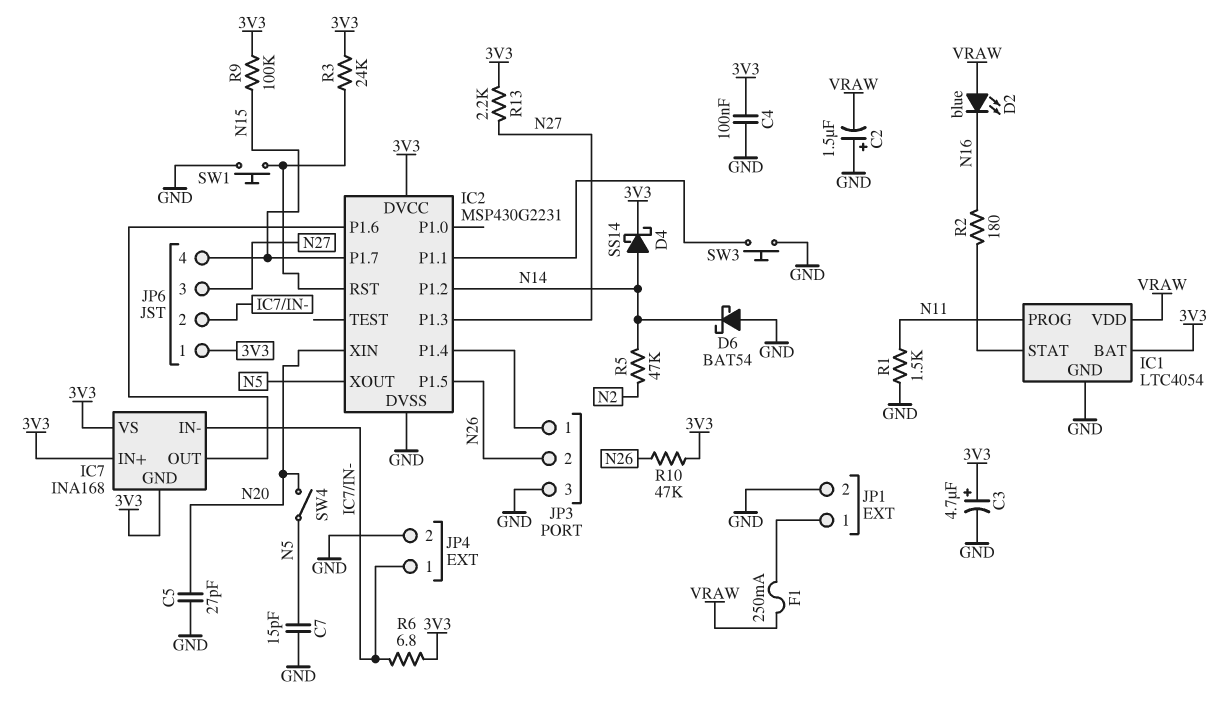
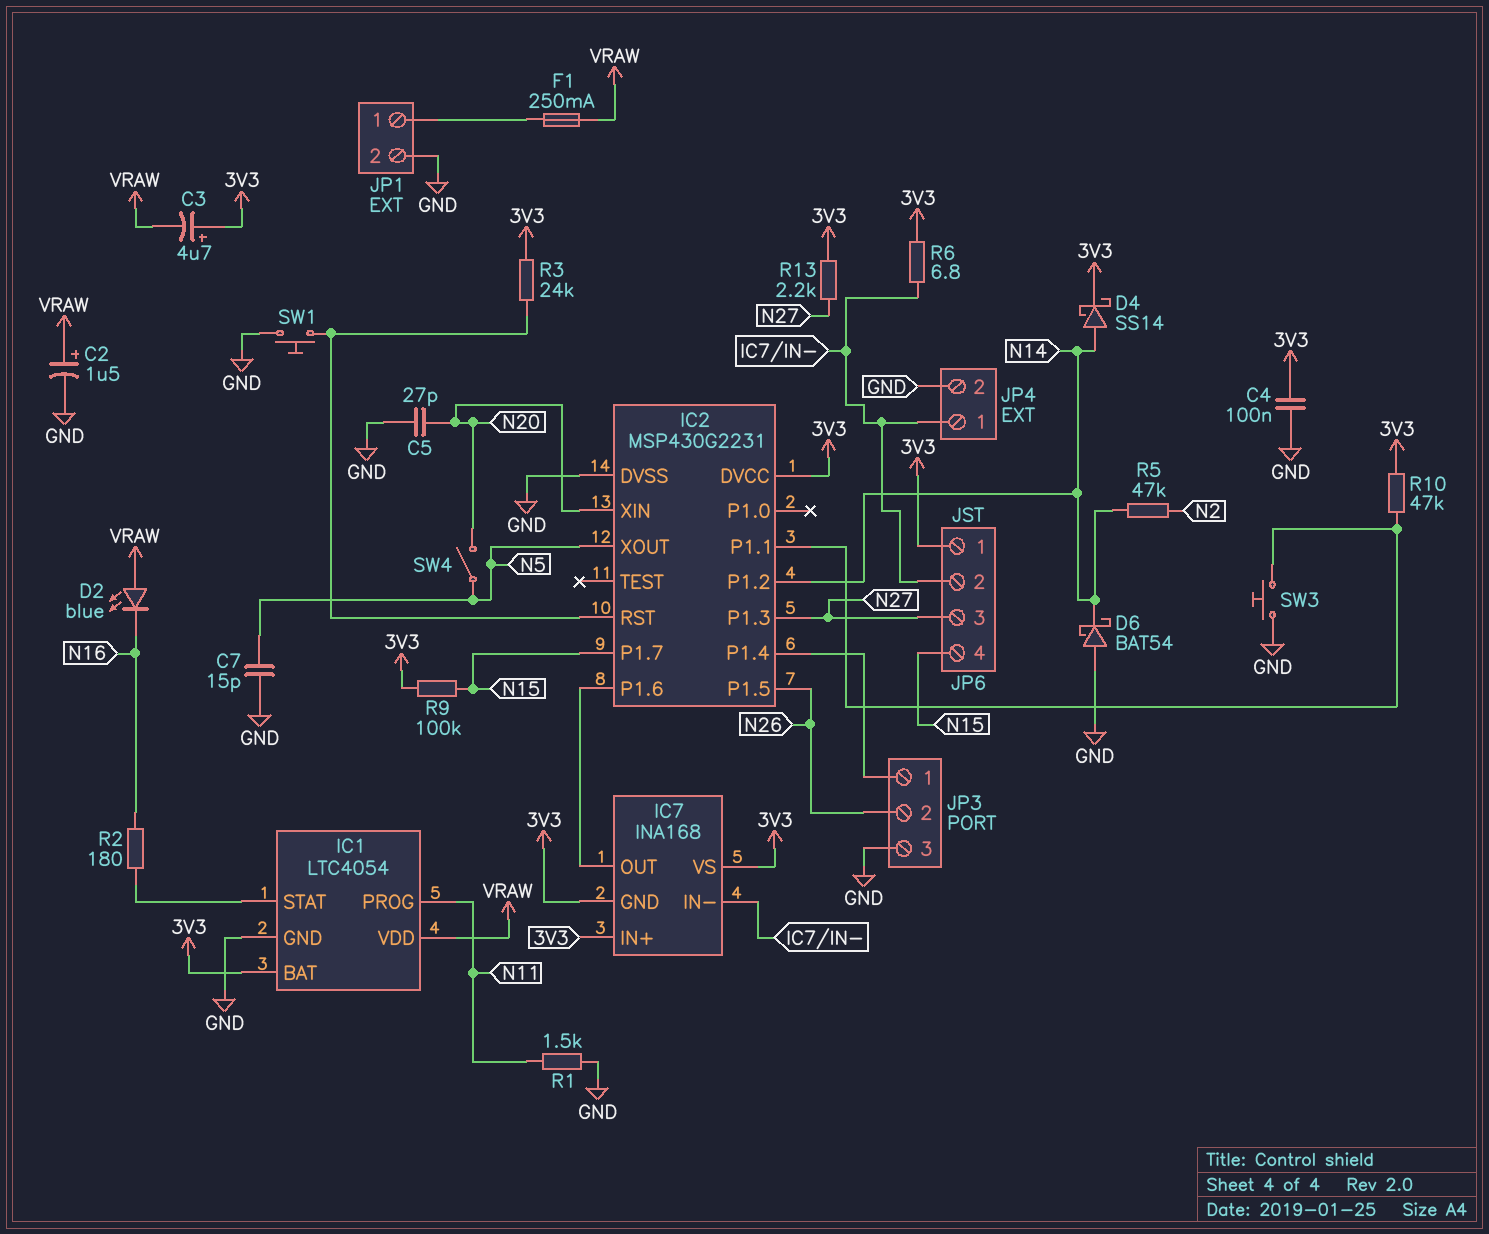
C2: 1.5uF (plus GND, minus VRAW) -> 1.5uF (plus VRAW, minus GND)
C3: 4.7uF (plus 3V3, minus GND) -> 4.7uF (plus 3V3, minus VRAW)
R10: 47k (3V3, N26) -> 47k (3V3, IC2/P1.1)

